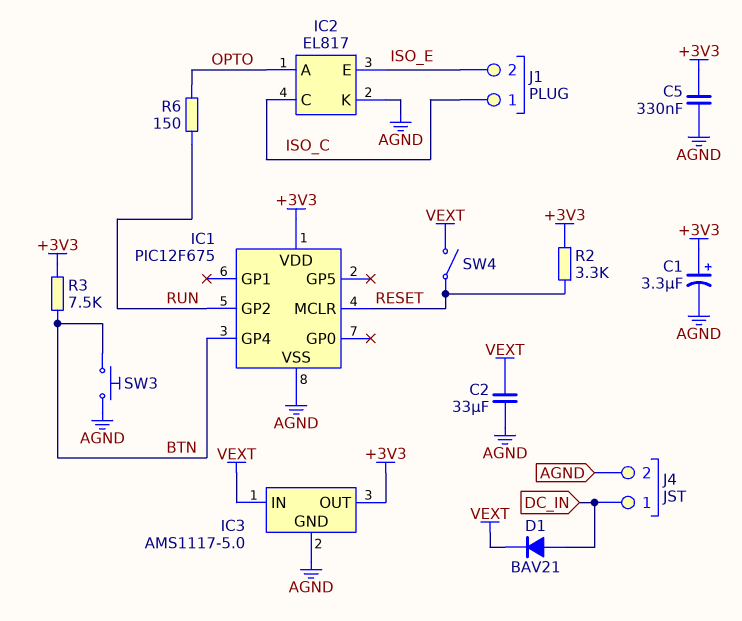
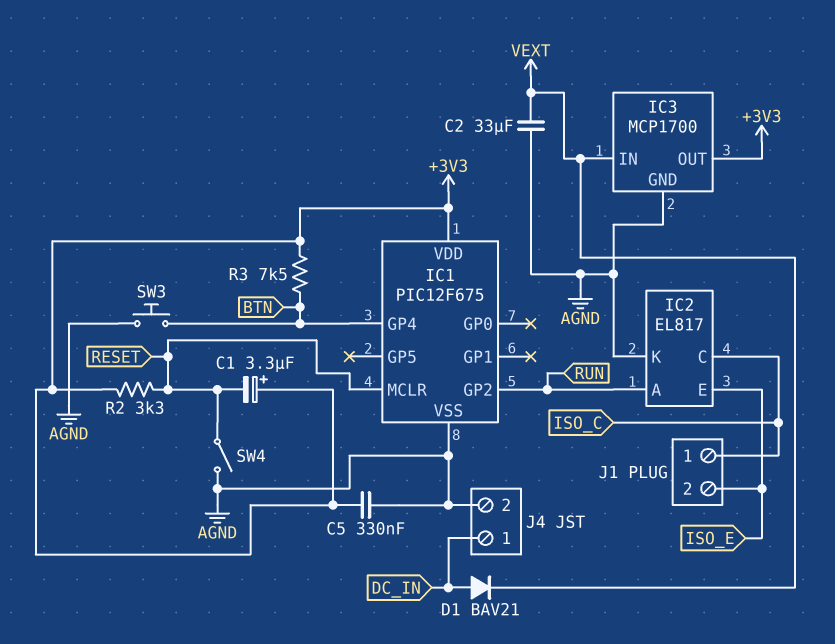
C1: 3.3uF (plus +3V3, minus AGND) -> 3.3uF (plus +3V3, minus RESET)
IC2 pin A: OPTO -> RUN
IC3: AMS1117-5.0 -> MCP1700
R6: 150 (OPTO, RUN) -> none
SW4: switch (RESET, VEXT) -> switch (AGND, RESET)

